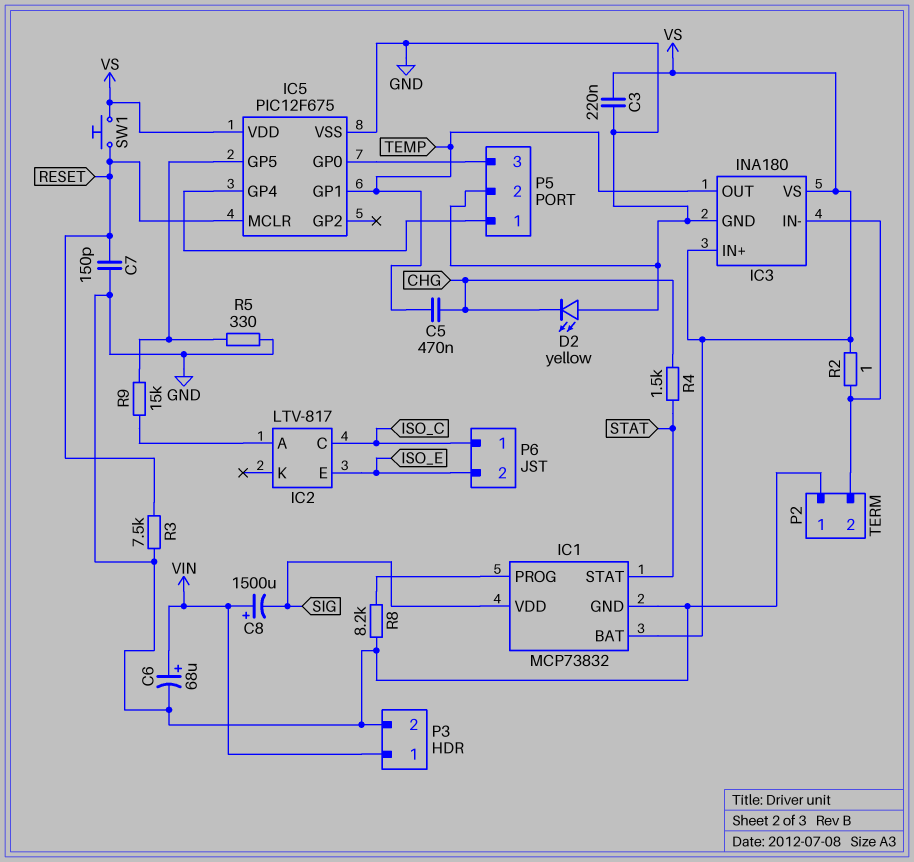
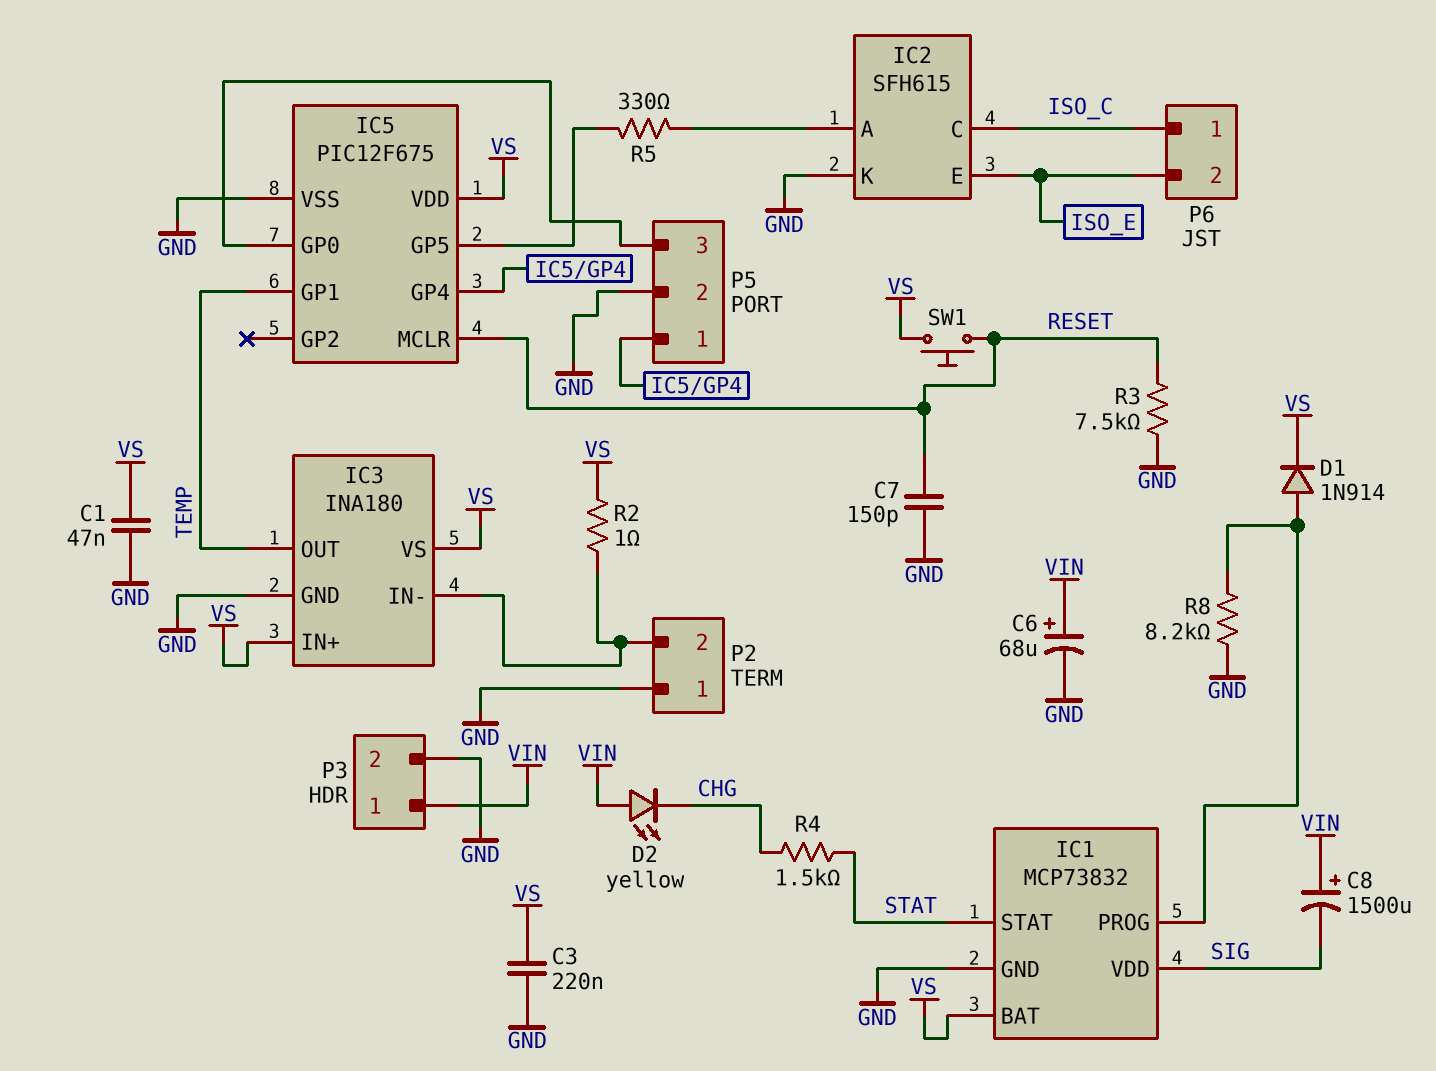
C1: none -> 47nF (GND, VS)
C5: 470nF (CHG, TEMP) -> none
D1: none -> diode 1N914 (A IC1/PROG, K VS)
D2: LED yellow (A GND, K CHG) -> LED yellow (A VIN, K CHG)
IC2: LTV-817 -> SFH615
IC2 pin K: none -> GND
R5: 330 (GND, IC5/GP5) -> 330 (IC2/A, IC5/GP5)
R9: 15k (IC2/A, IC5/GP5) -> none

